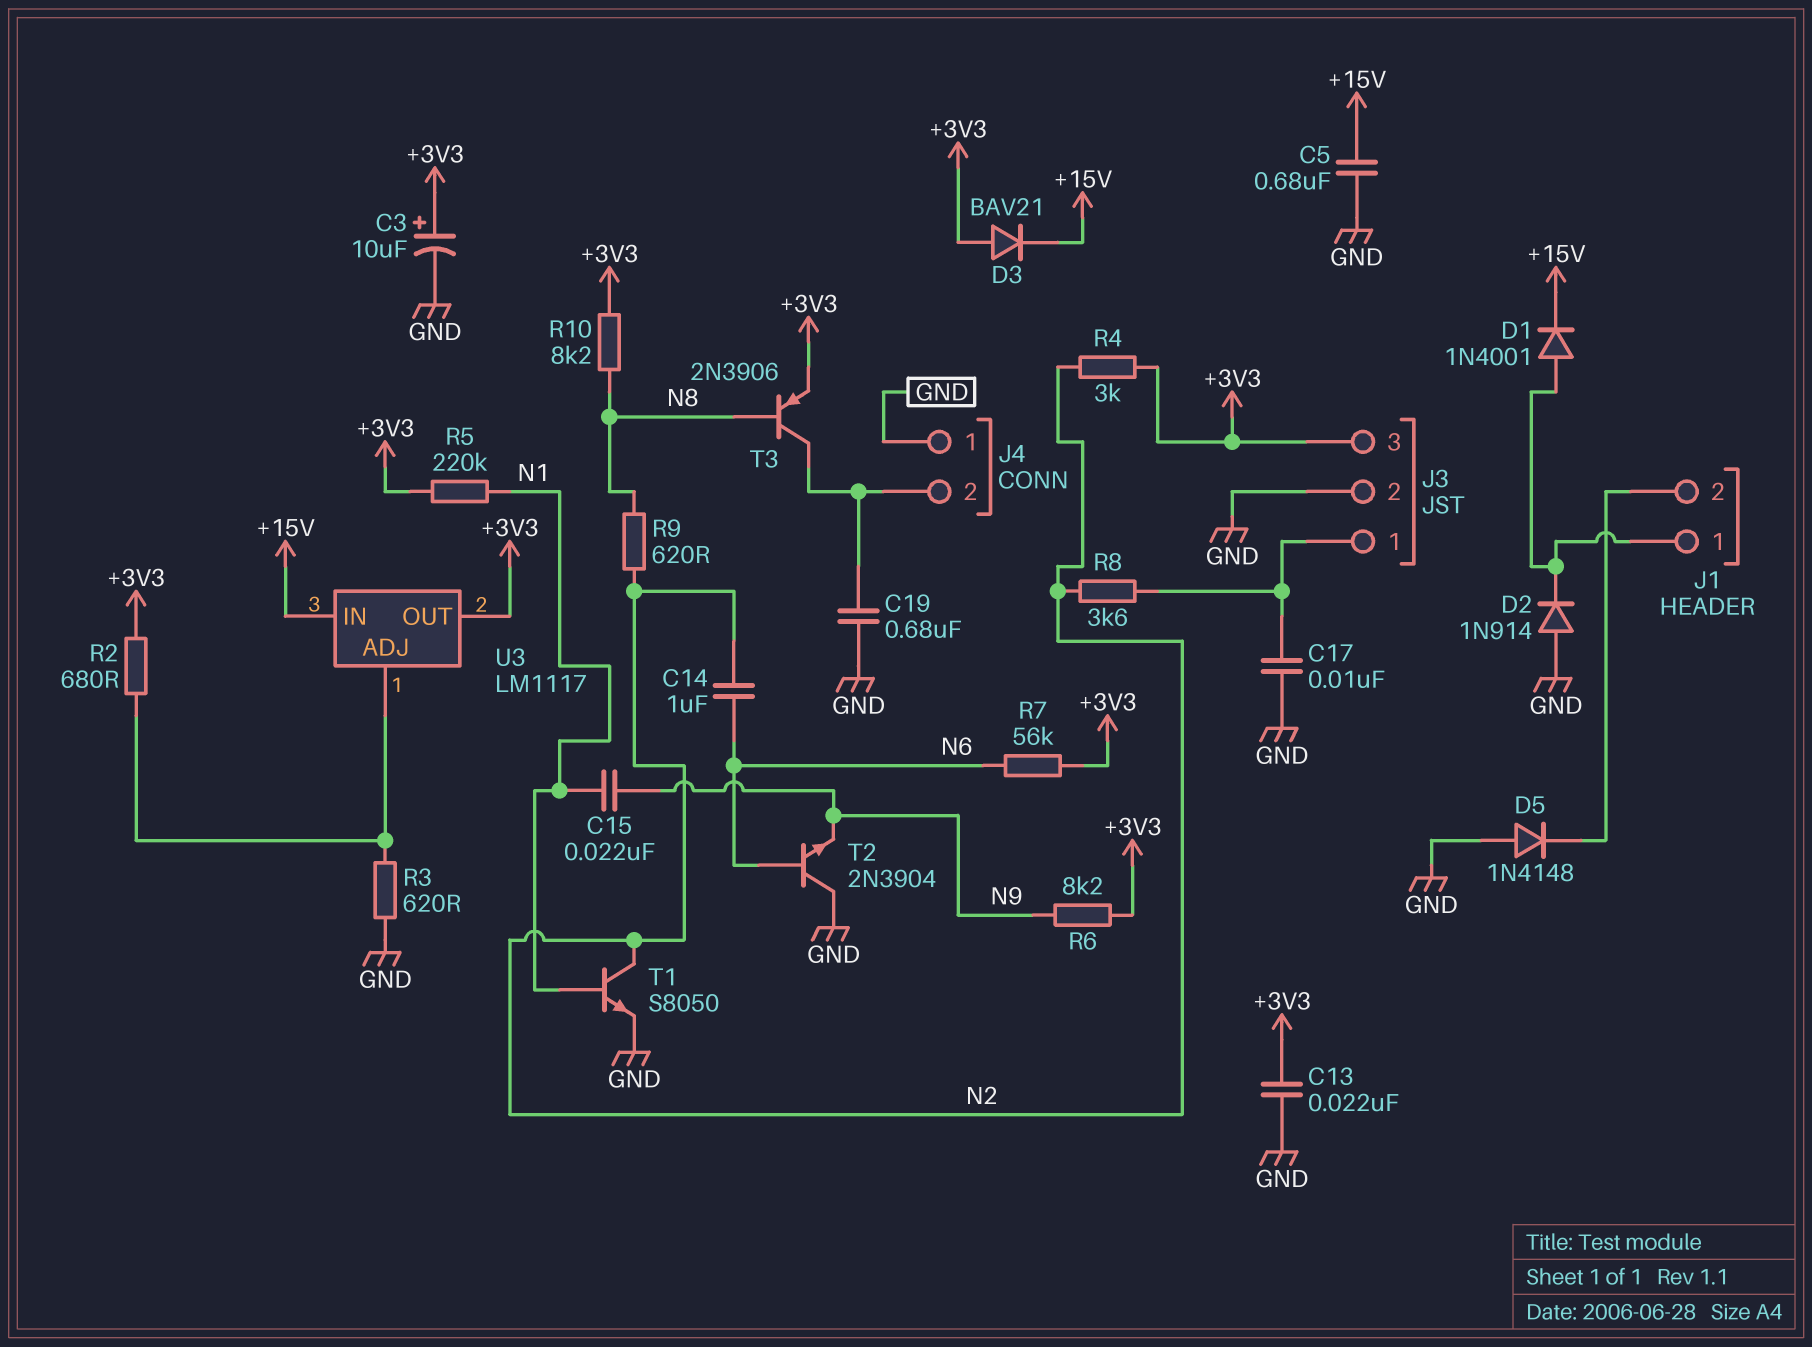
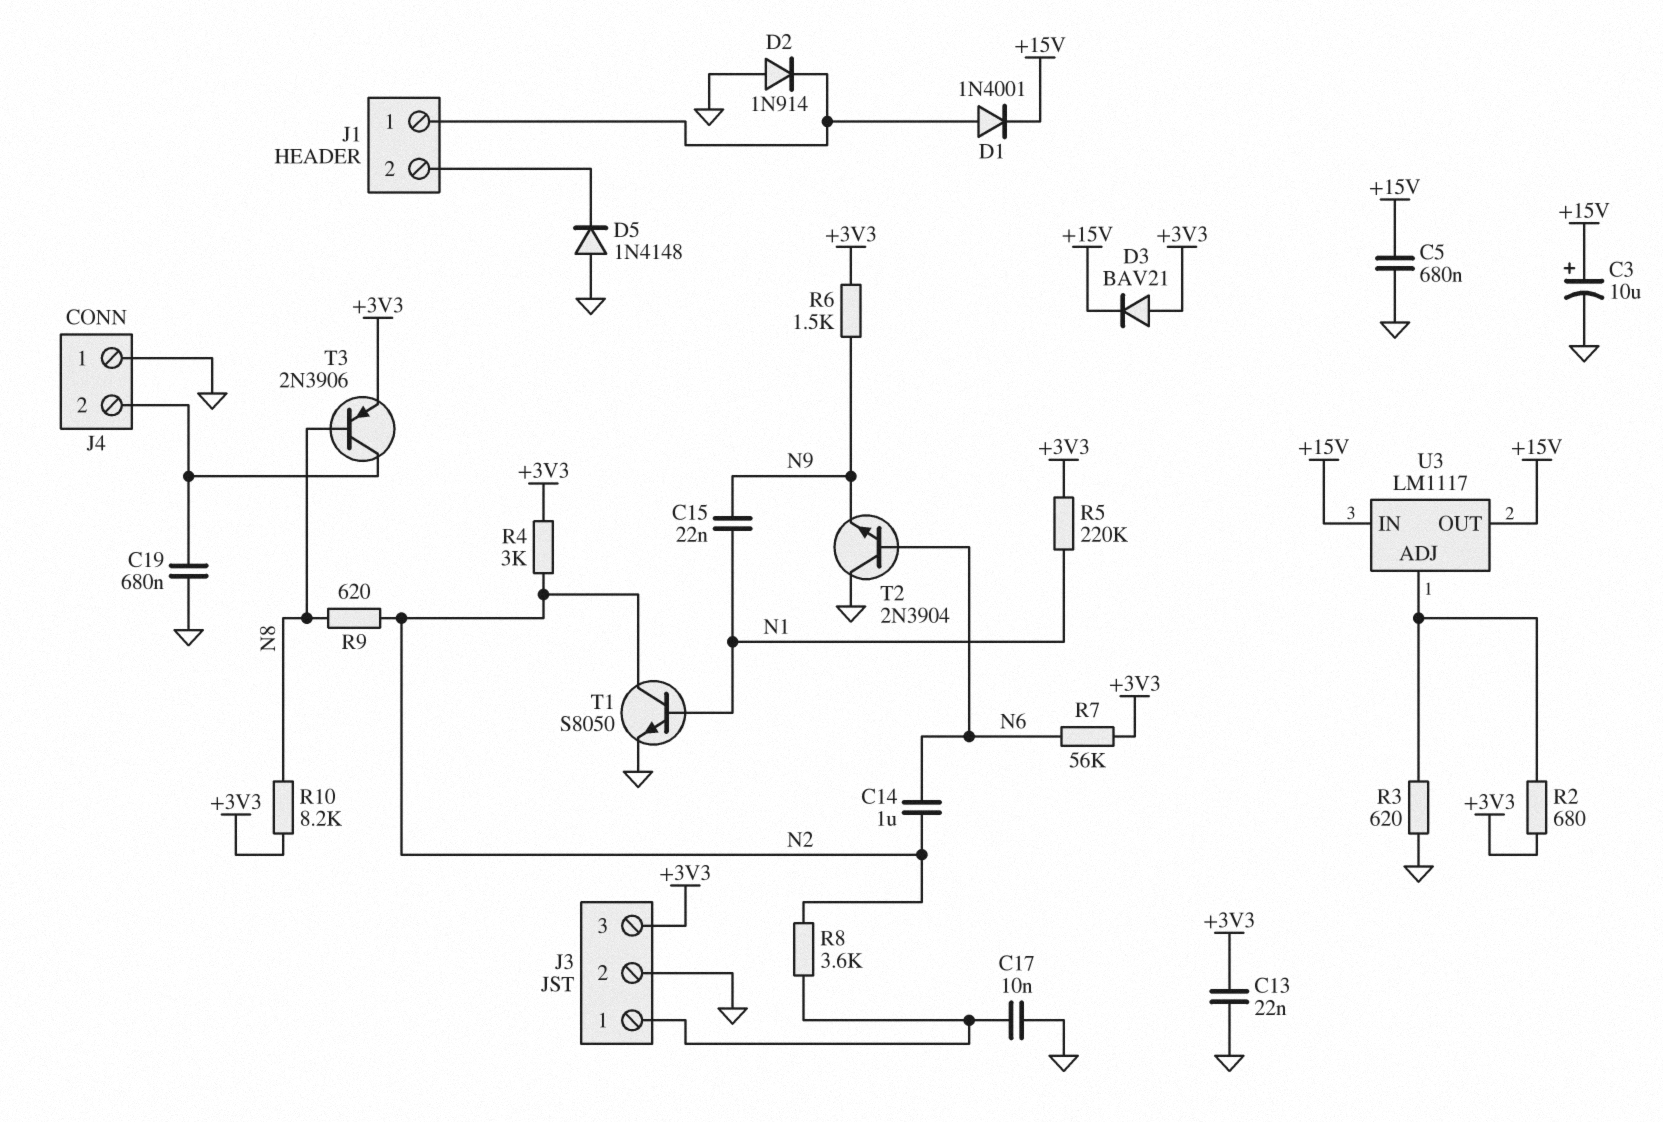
C3: 10uF (plus +3V3, minus GND) -> 10uF (plus +15V, minus GND)
R6: 8.2k (+3V3, N9) -> 1.5k (+3V3, N9)
U3 pin OUT: +3V3 -> +15V

